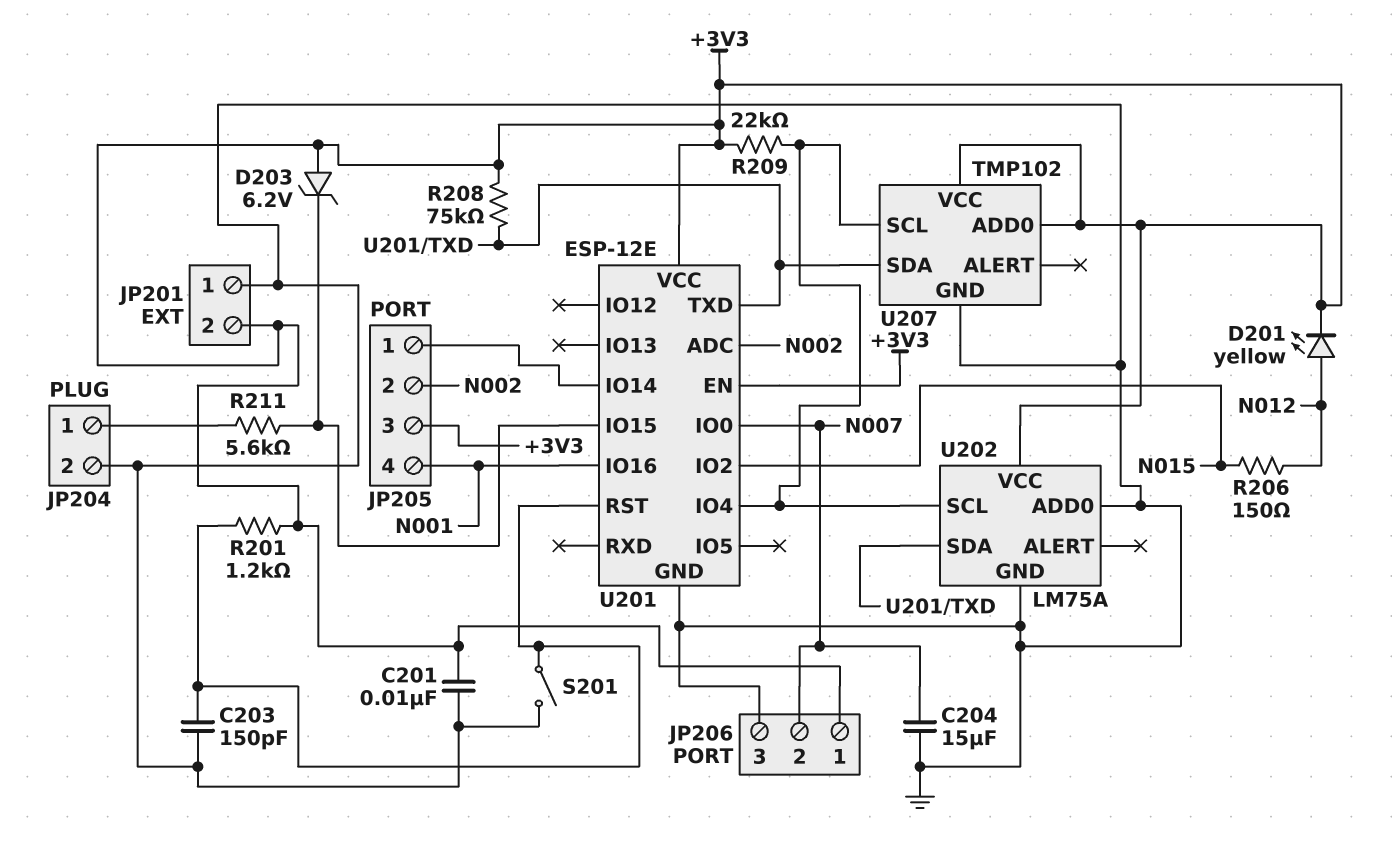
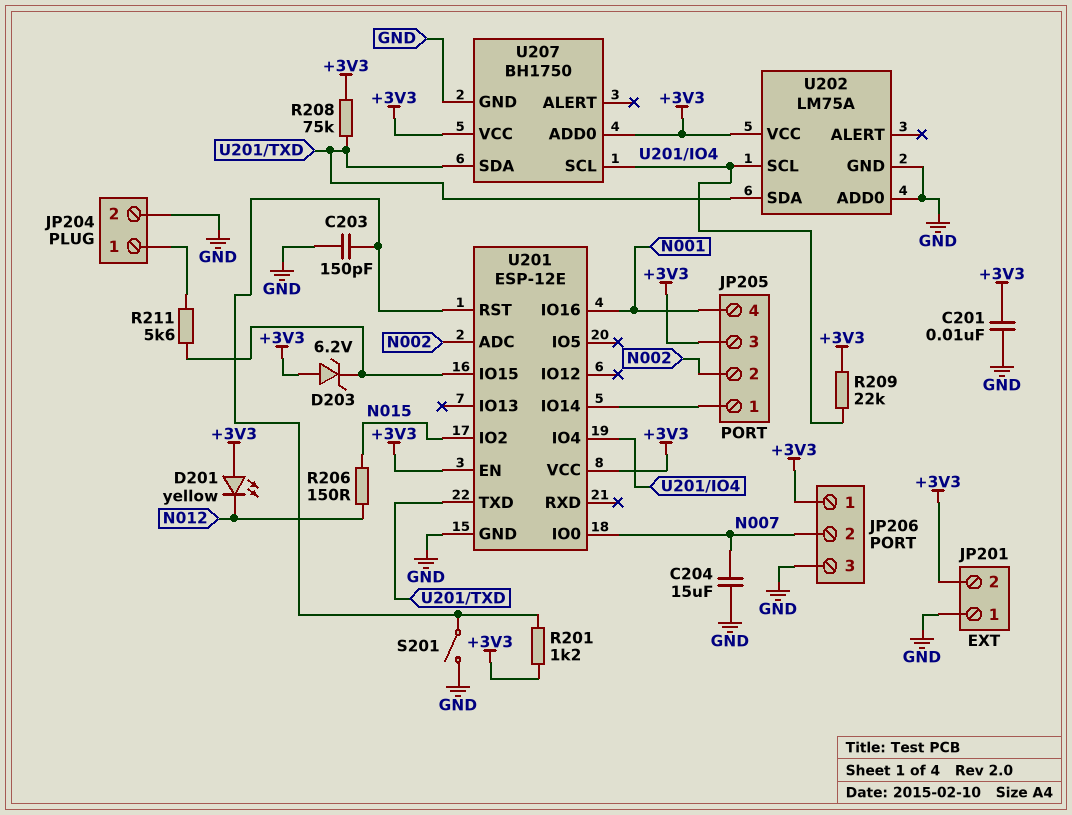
D201: LED yellow (A N012, K +3V3) -> LED yellow (A +3V3, K N012)
U207: TMP102 -> BH1750

